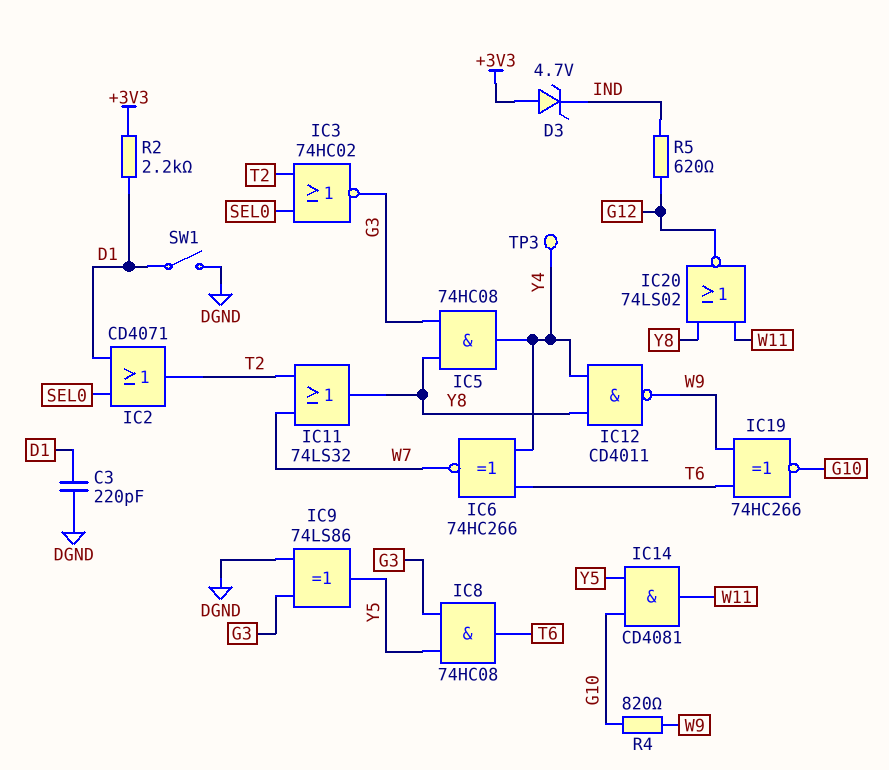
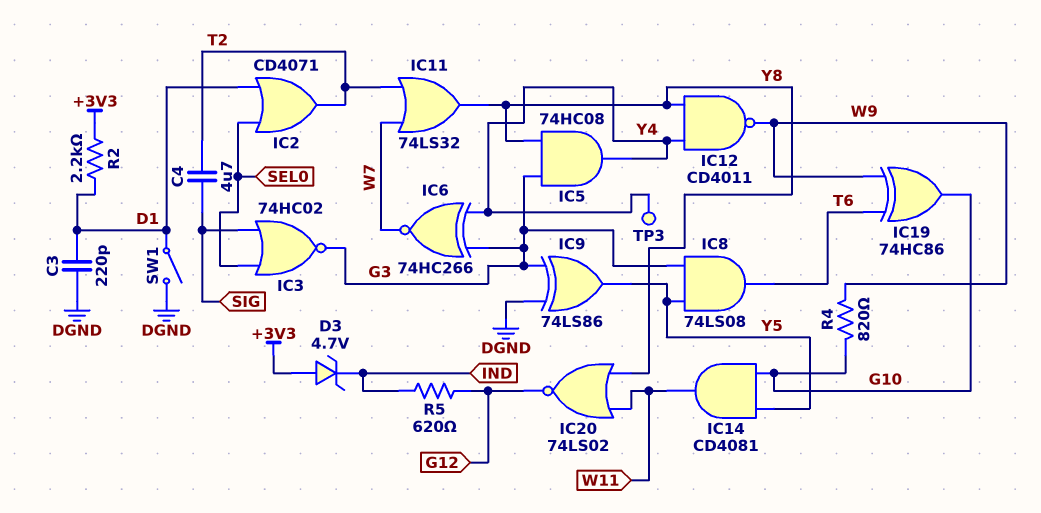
C4: none -> 4.7uF (SIG, T2)
IC3: NOR 74HC02 (in SEL0, in T2, out G3) -> NOR 74HC02 (in SEL0, in SIG, out G3)
IC6: XNOR 74HC266 (in T6, in Y4, out W7) -> XNOR 74HC266 (in G3, in Y4, out W7)
IC8: AND 74HC08 (in G3, in Y5, out T6) -> AND 74LS08 (in G3, in Y5, out T6)
IC19: XNOR 74HC266 (in T6, in W9, out G10) -> XOR 74HC86 (in T6, in W9, out G10)

